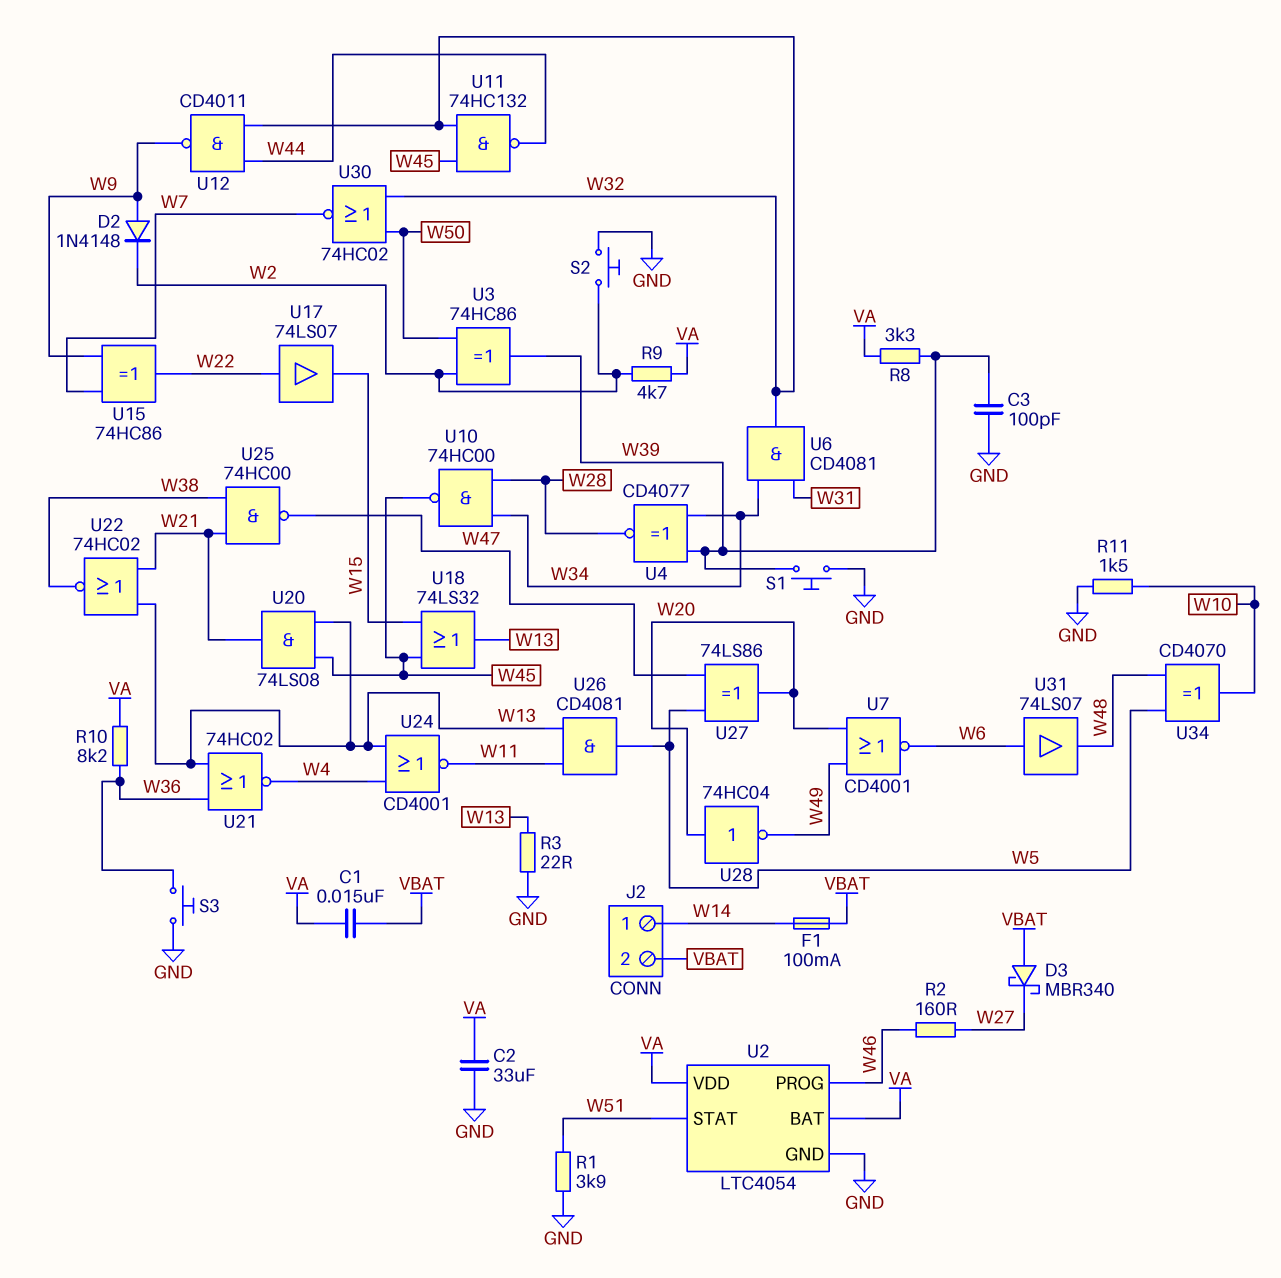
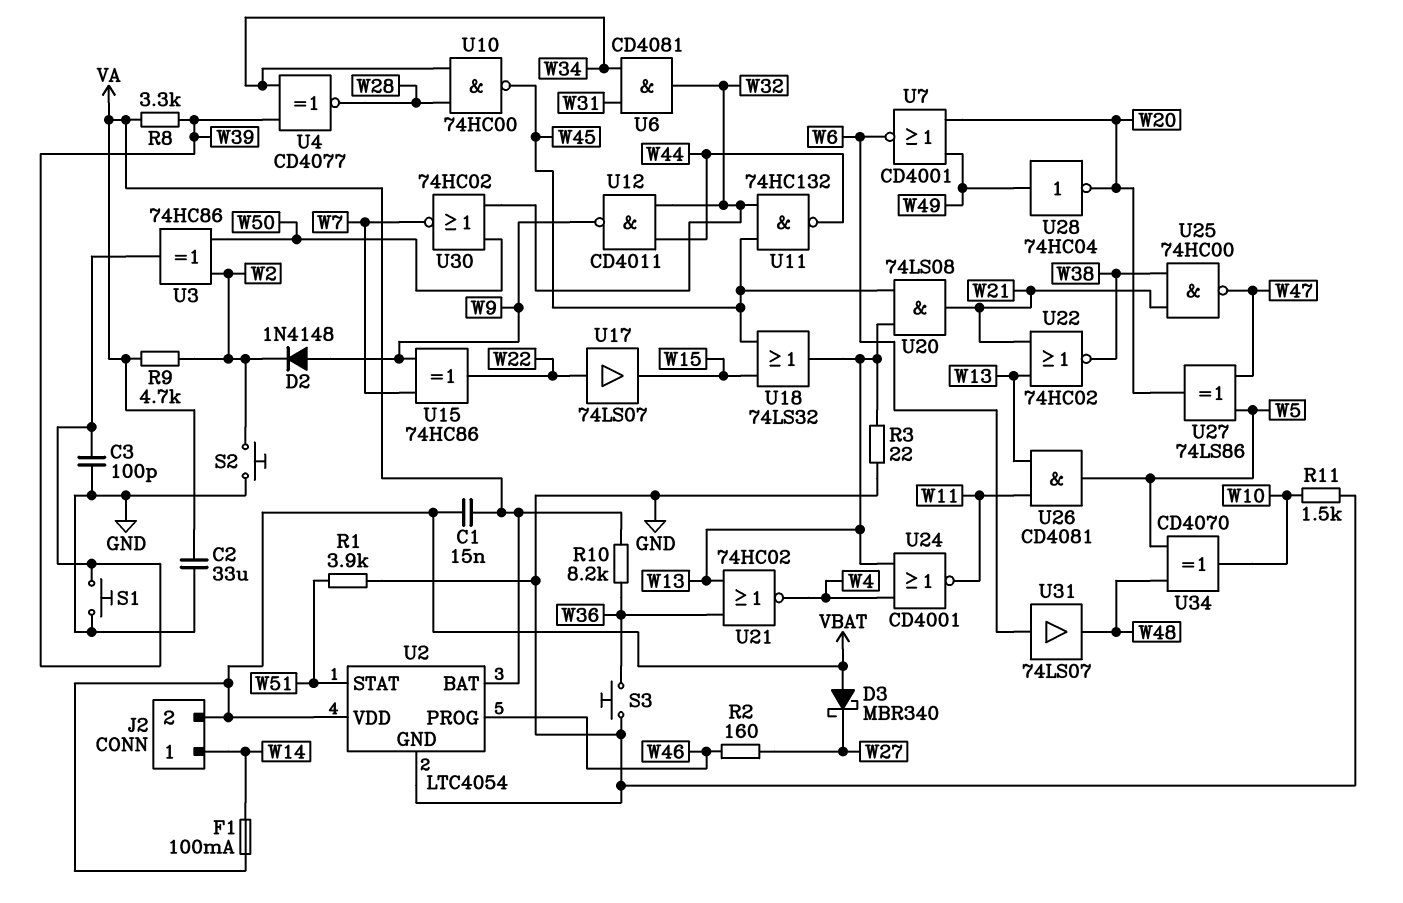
U2 pin VDD: VA -> VBAT
U28: NOT 74HC04 (in W20, out W49) -> NOT 74HC04 (in W49, out W20)

